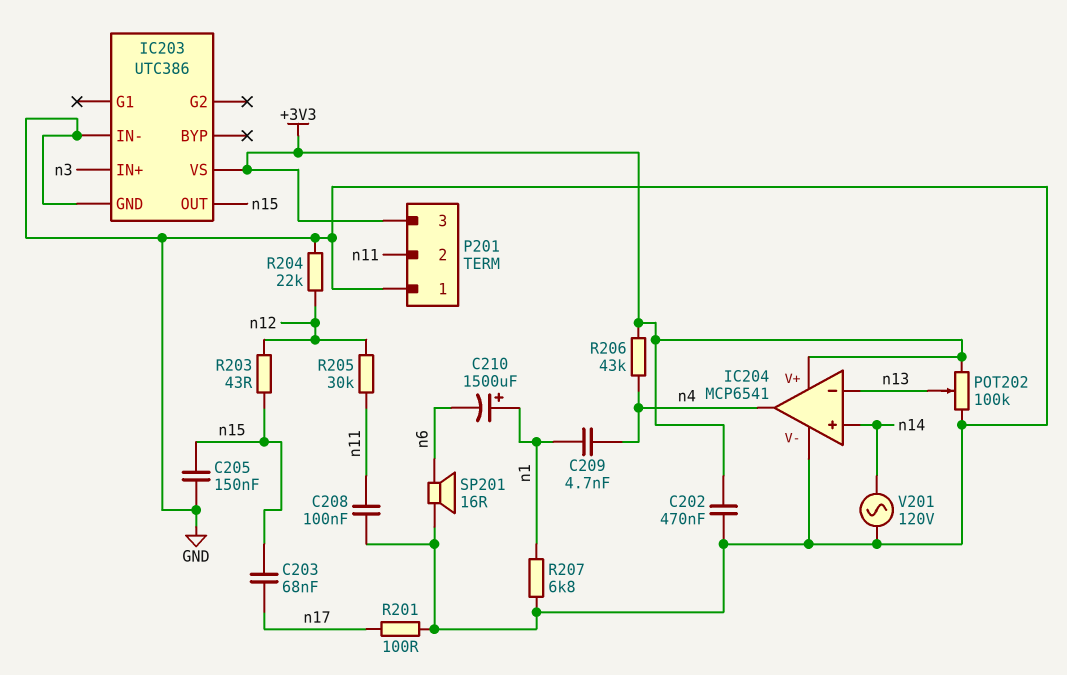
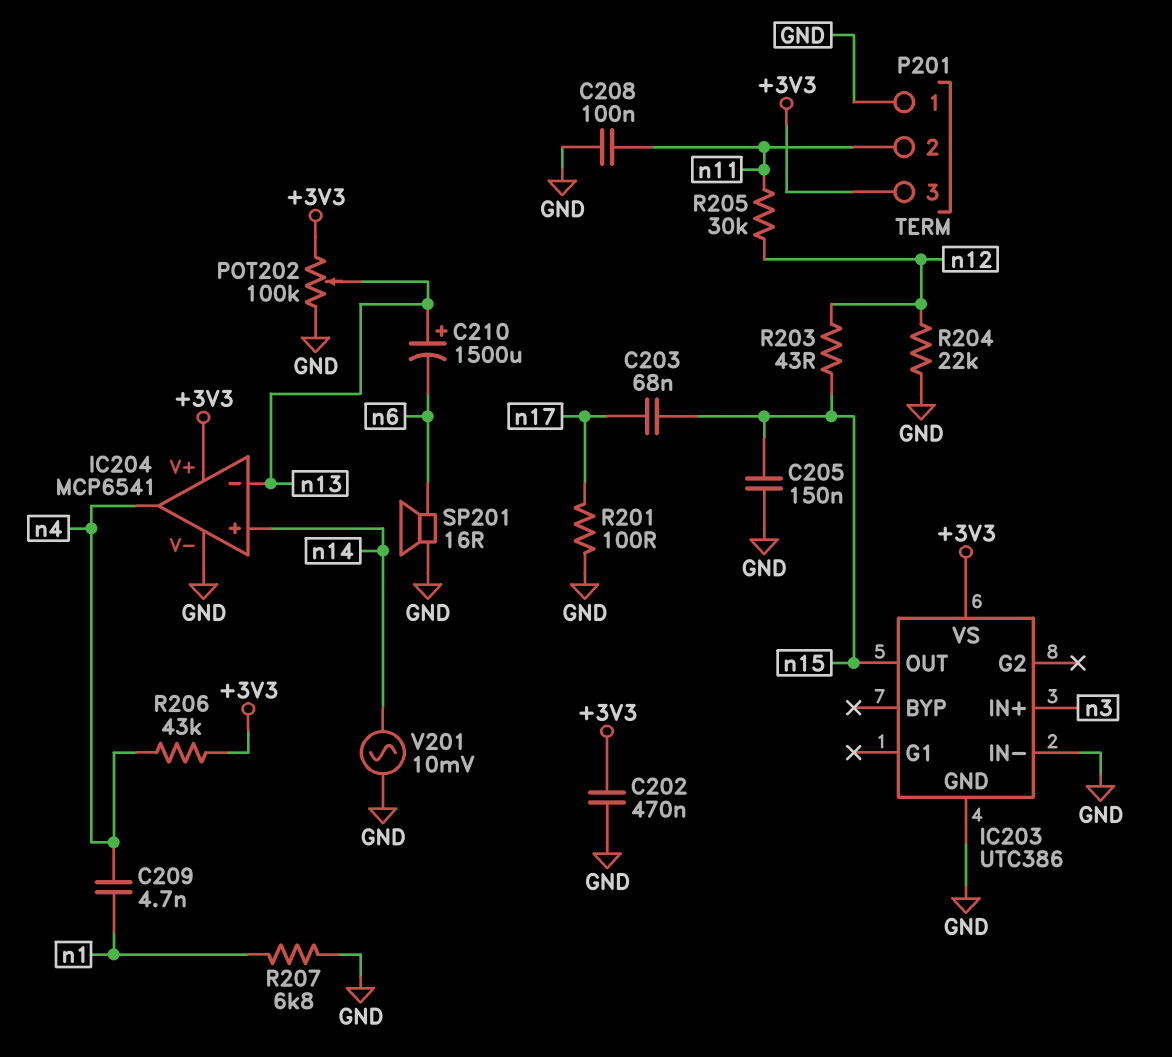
C210: 1500uF (plus n1, minus n6) -> 1500uF (plus n13, minus n6)
V201: AC 120V (GND, n14) -> AC 10mV (GND, n14)

